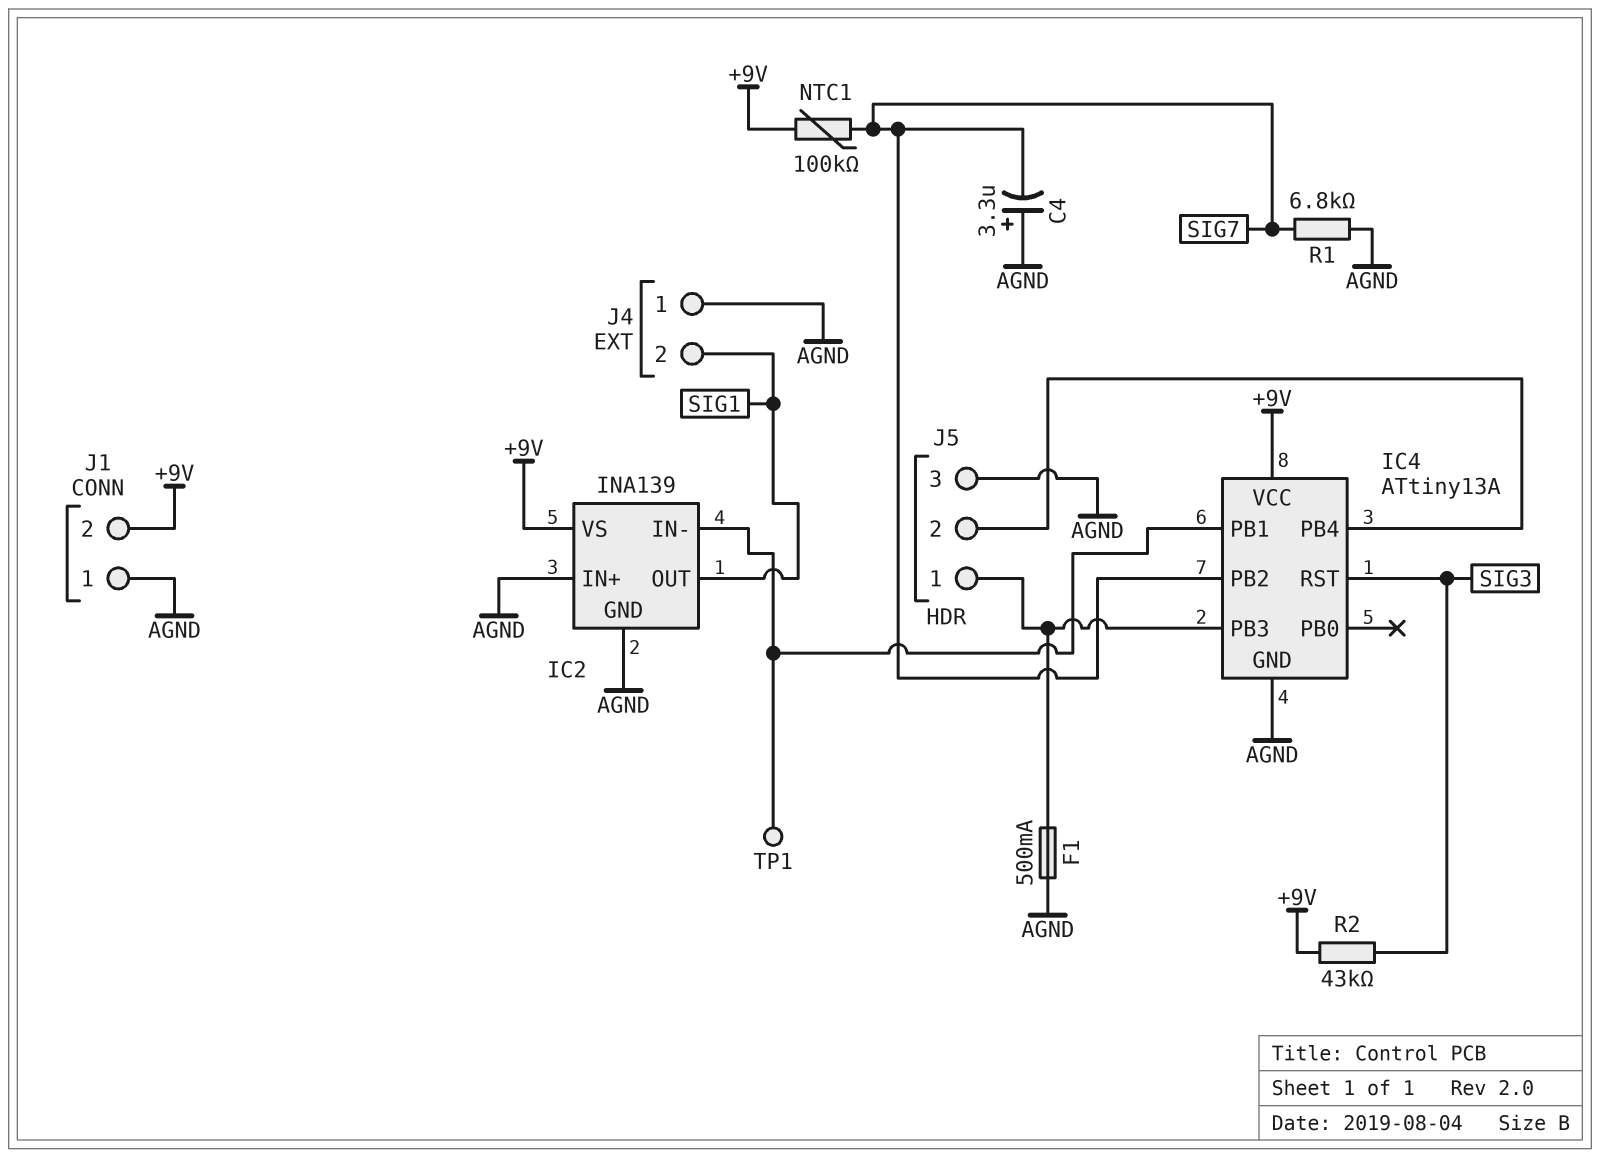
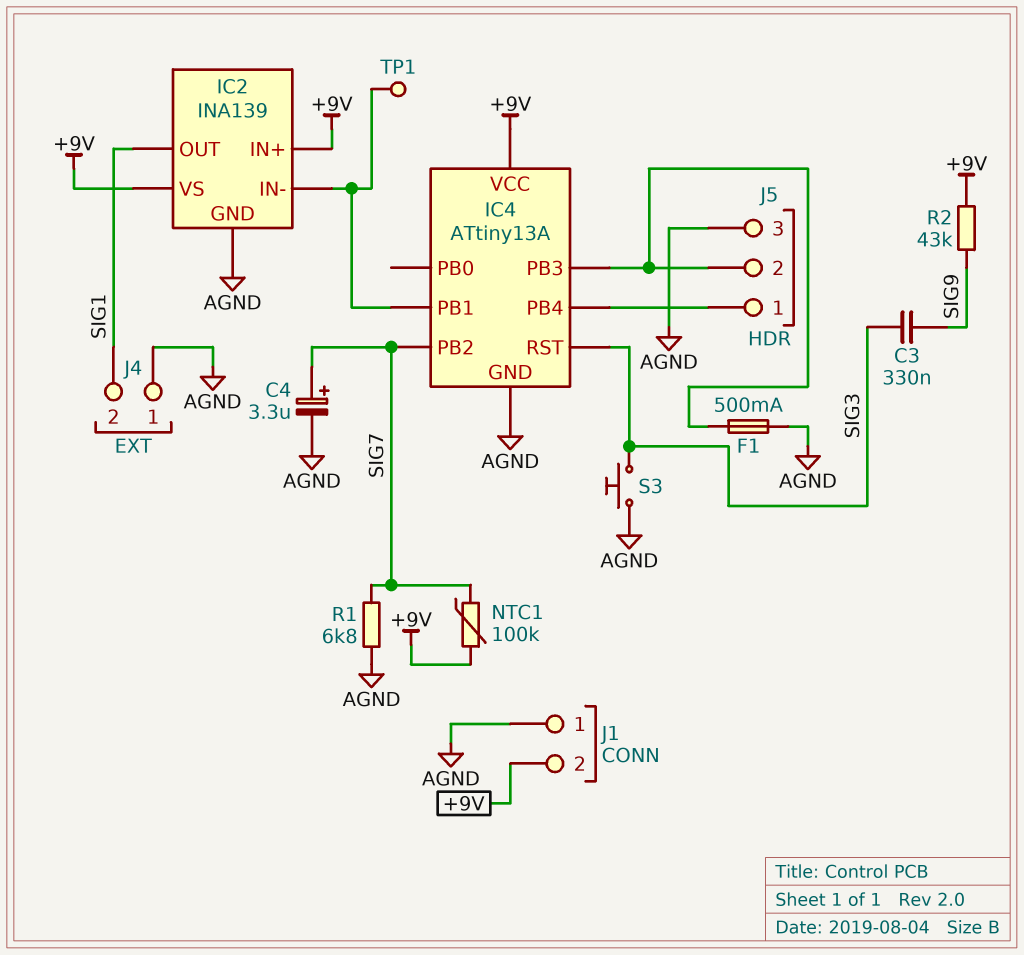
C3: none -> 330nF (SIG3, SIG9)
C4: 3.3uF (plus AGND, minus SIG7) -> 3.3uF (plus SIG7, minus AGND)
IC2 pin IN+: AGND -> +9V
J5 pin 1: IC4/PB3 -> IC4/PB4
J5 pin 2: IC4/PB4 -> IC4/PB3
R2: 43k (+9V, SIG3) -> 43k (+9V, SIG9)
S3: none -> button (AGND, SIG3)

